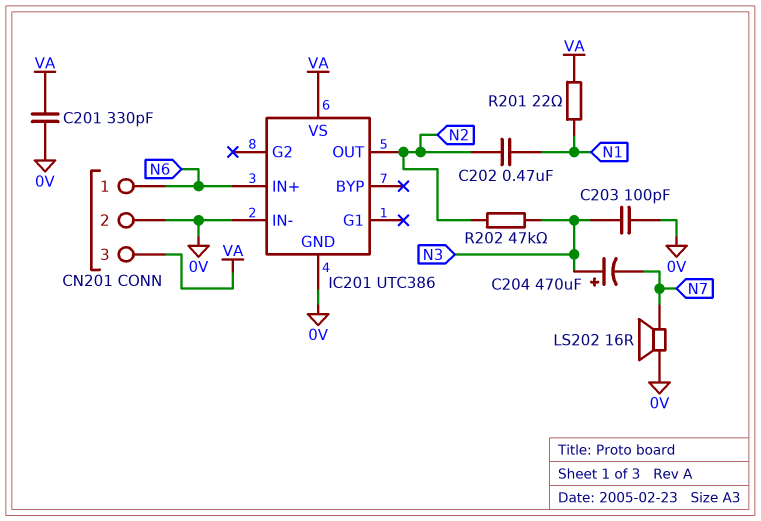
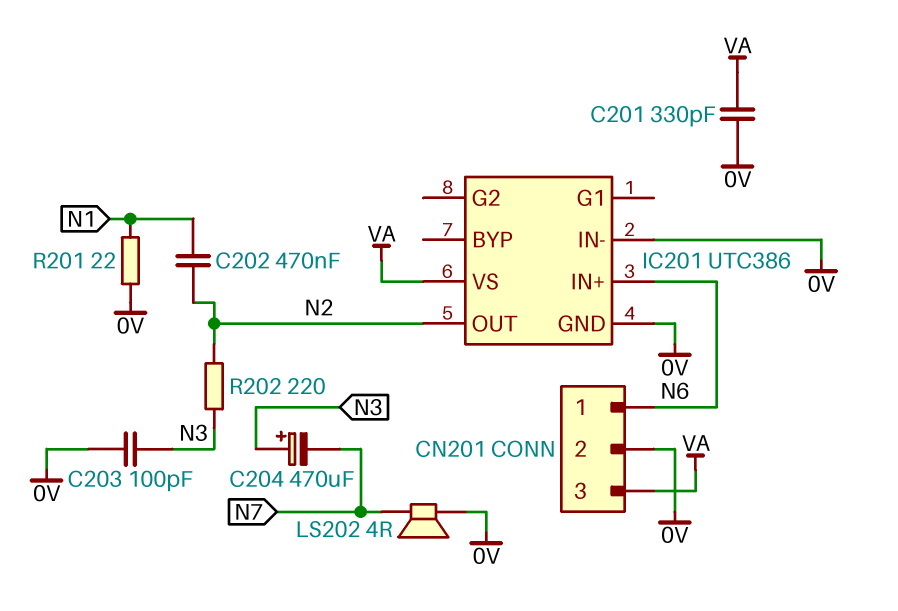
LS202: speaker 16R (0V, N7) -> speaker 4R (0V, N7)
R201: 22 (N1, VA) -> 22 (0V, N1)
R202: 47k (N2, N3) -> 220 (N2, N3)

